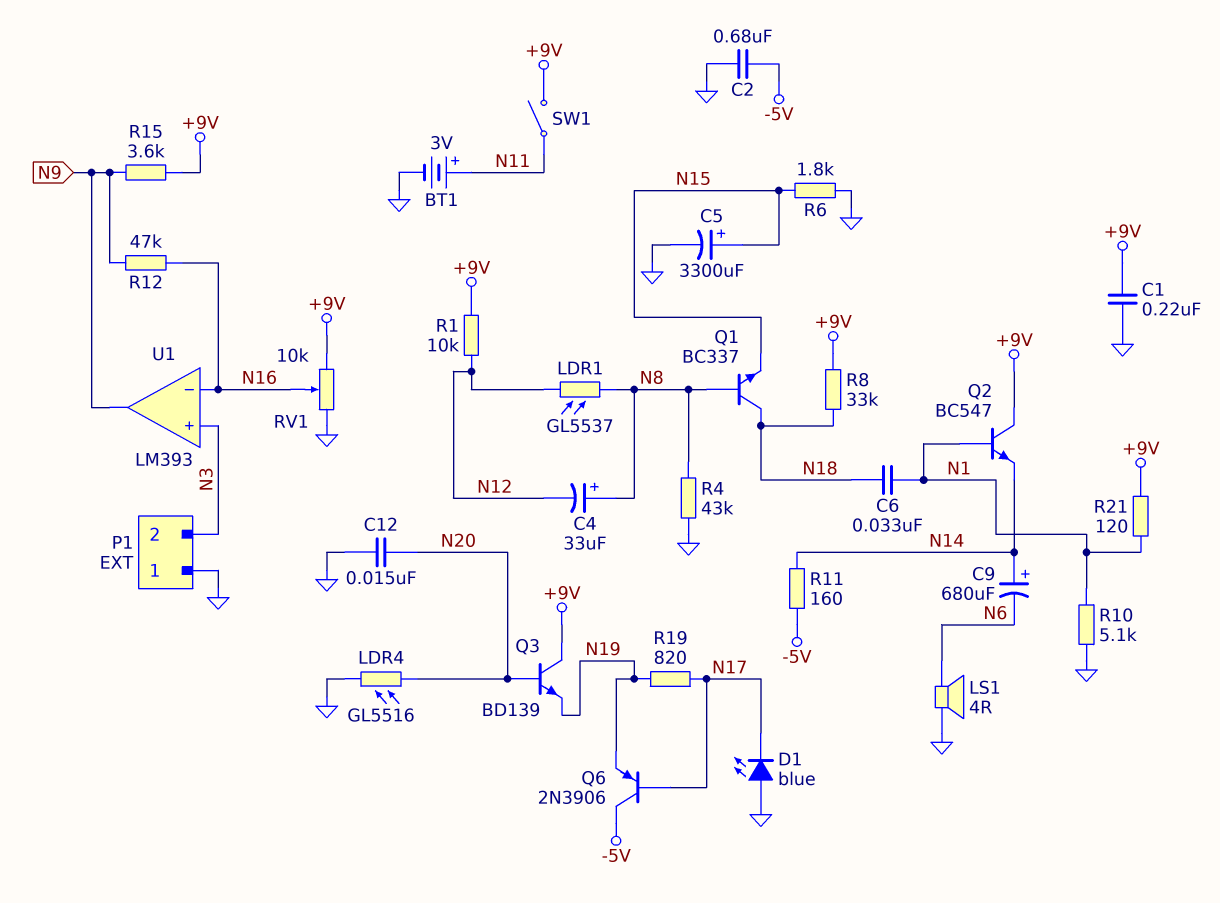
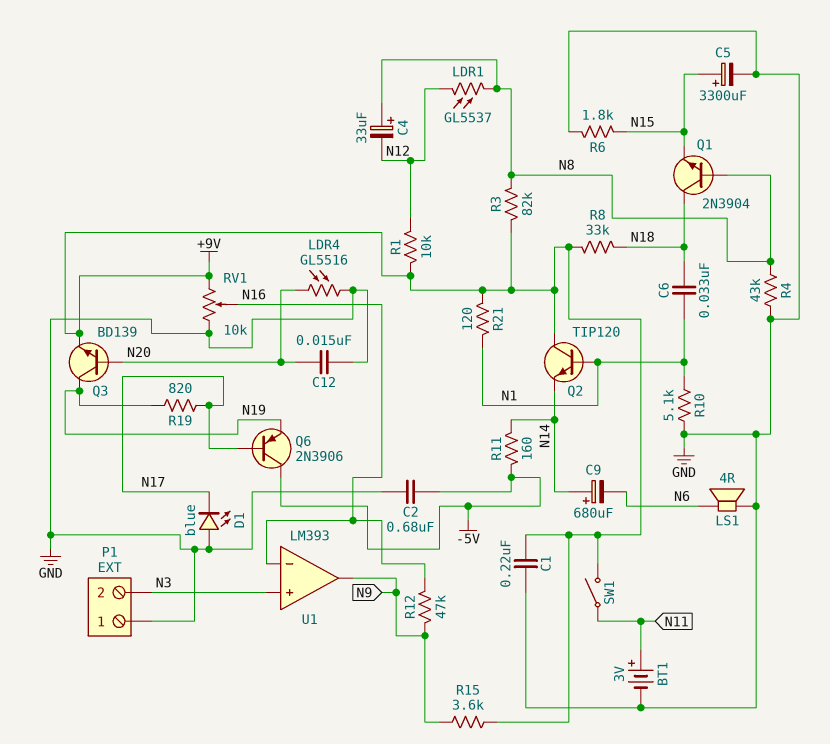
Q1: NPN BC337 (B N8, C N18, E N15) -> NPN 2N3904 (B N8, C N18, E N15)
Q2: NPN BC547 (B N1, C +9V, E N14) -> NPN TIP120 (B N1, C +9V, E N14)
Q3: NPN BD139 (B N20, C +9V, E N19) -> NPN BD139 (B N20, C N19, E +9V)
R3: none -> 82k (+9V, N8)

